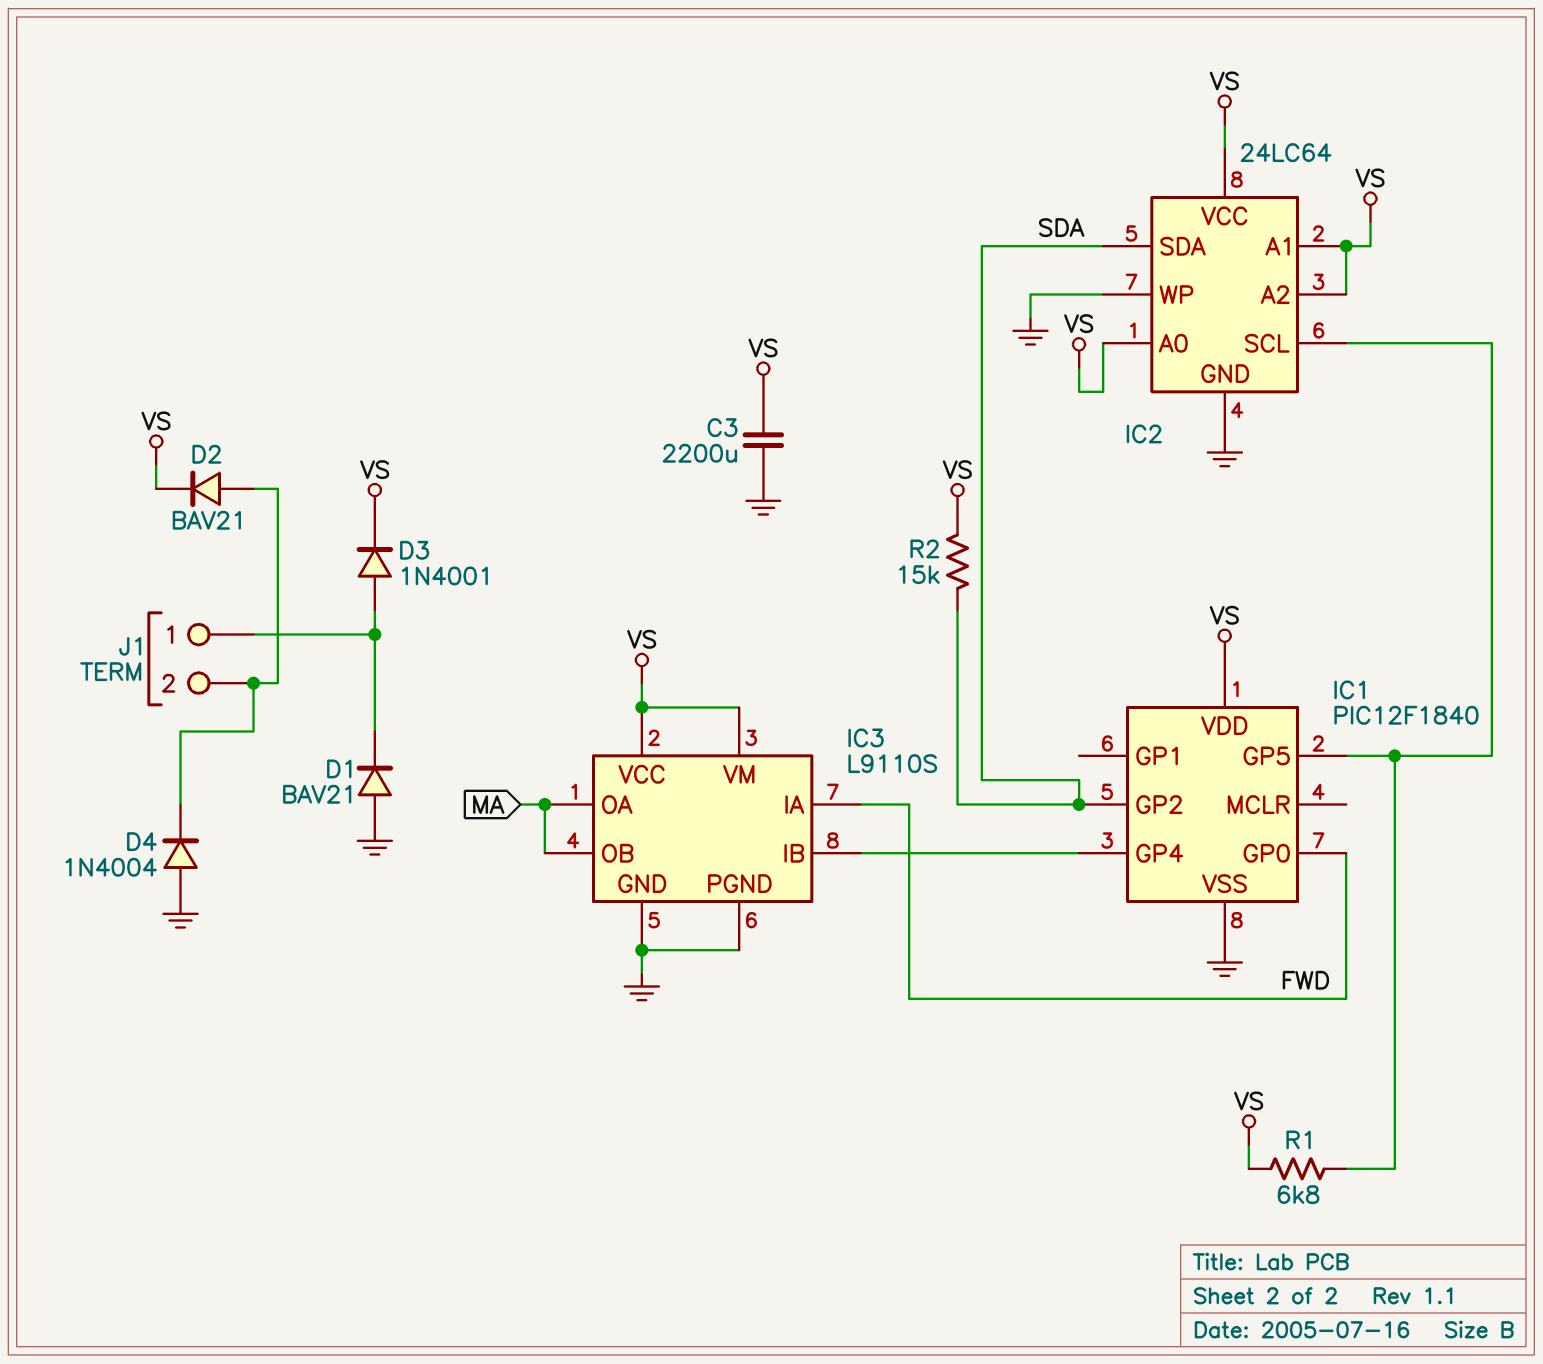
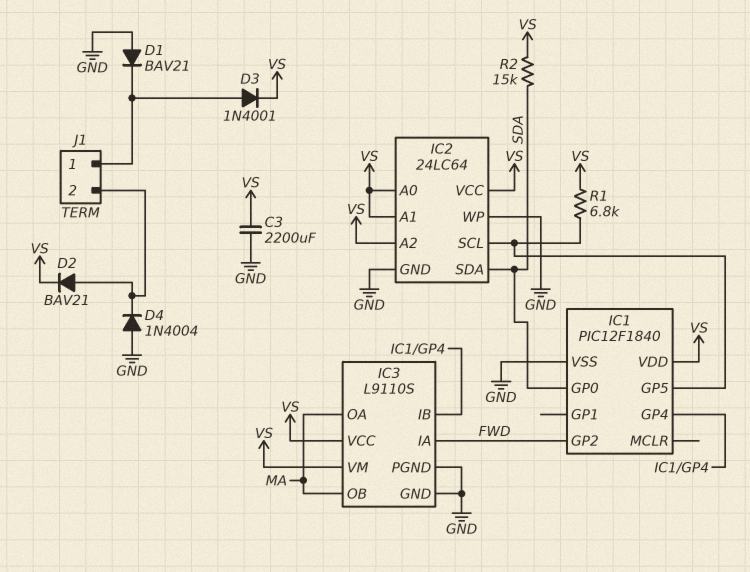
IC1 pin GP0: FWD -> SDA
IC1 pin GP2: SDA -> FWD

